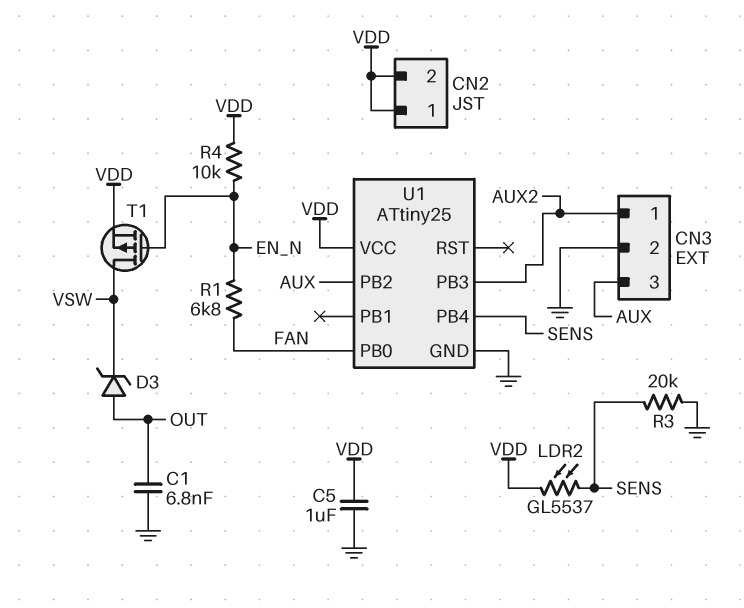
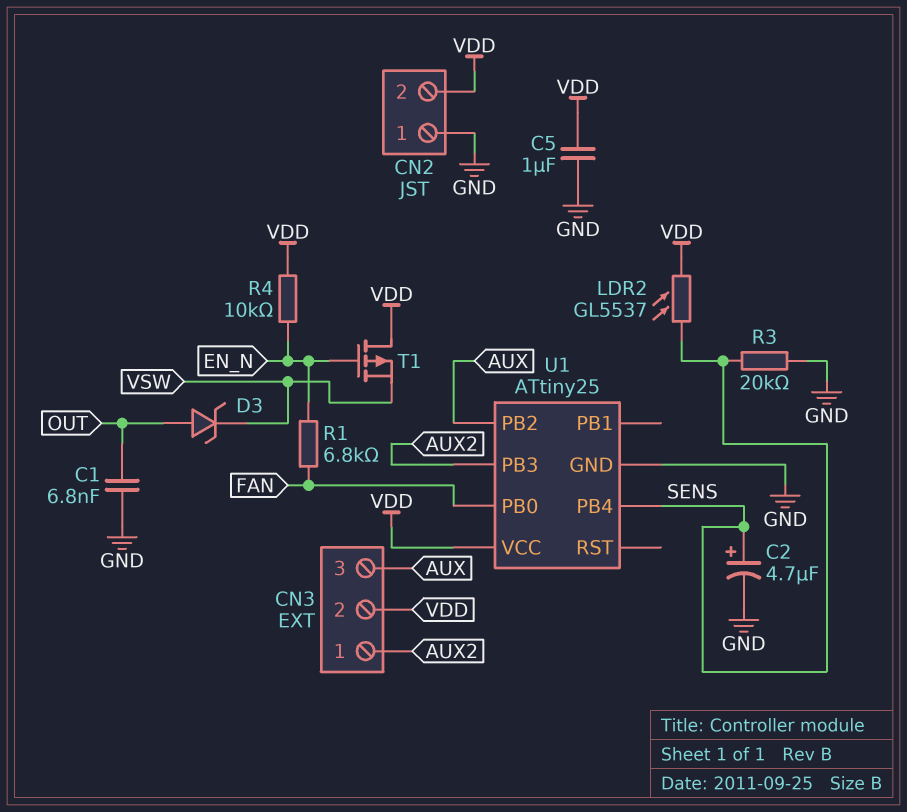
C2: none -> 4.7uF (plus SENS, minus GND)
CN2 pin 1: VDD -> GND
CN3 pin 2: GND -> VDD
T1: PMOS (G EN_N, D VSW, S VDD) -> PMOS (G EN_N, D VDD, S VSW)

